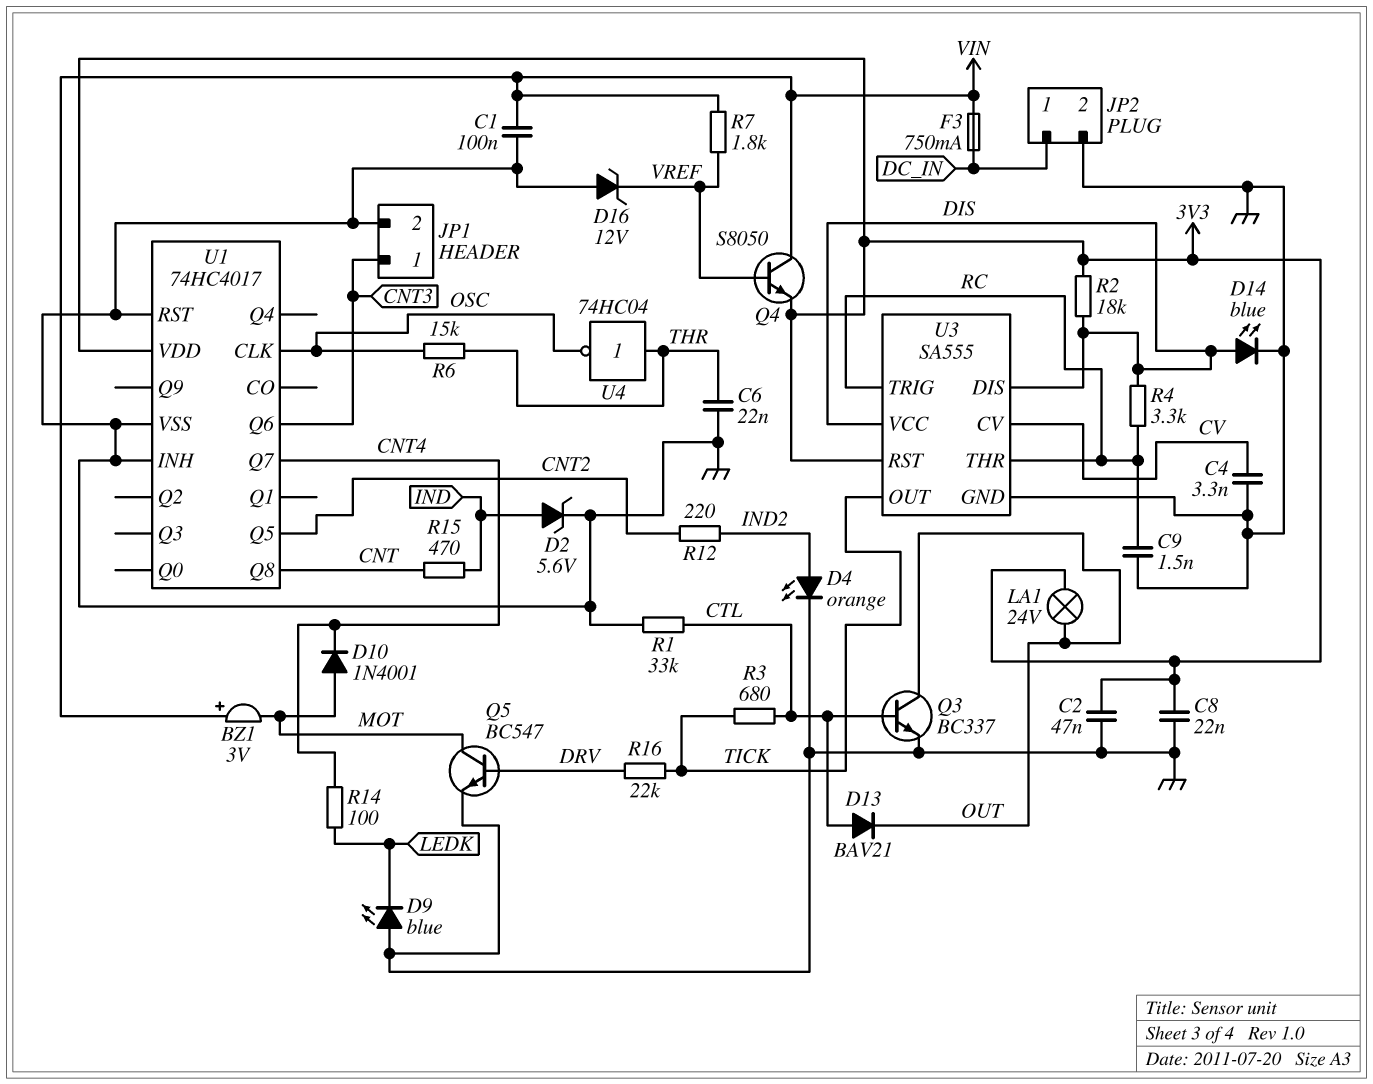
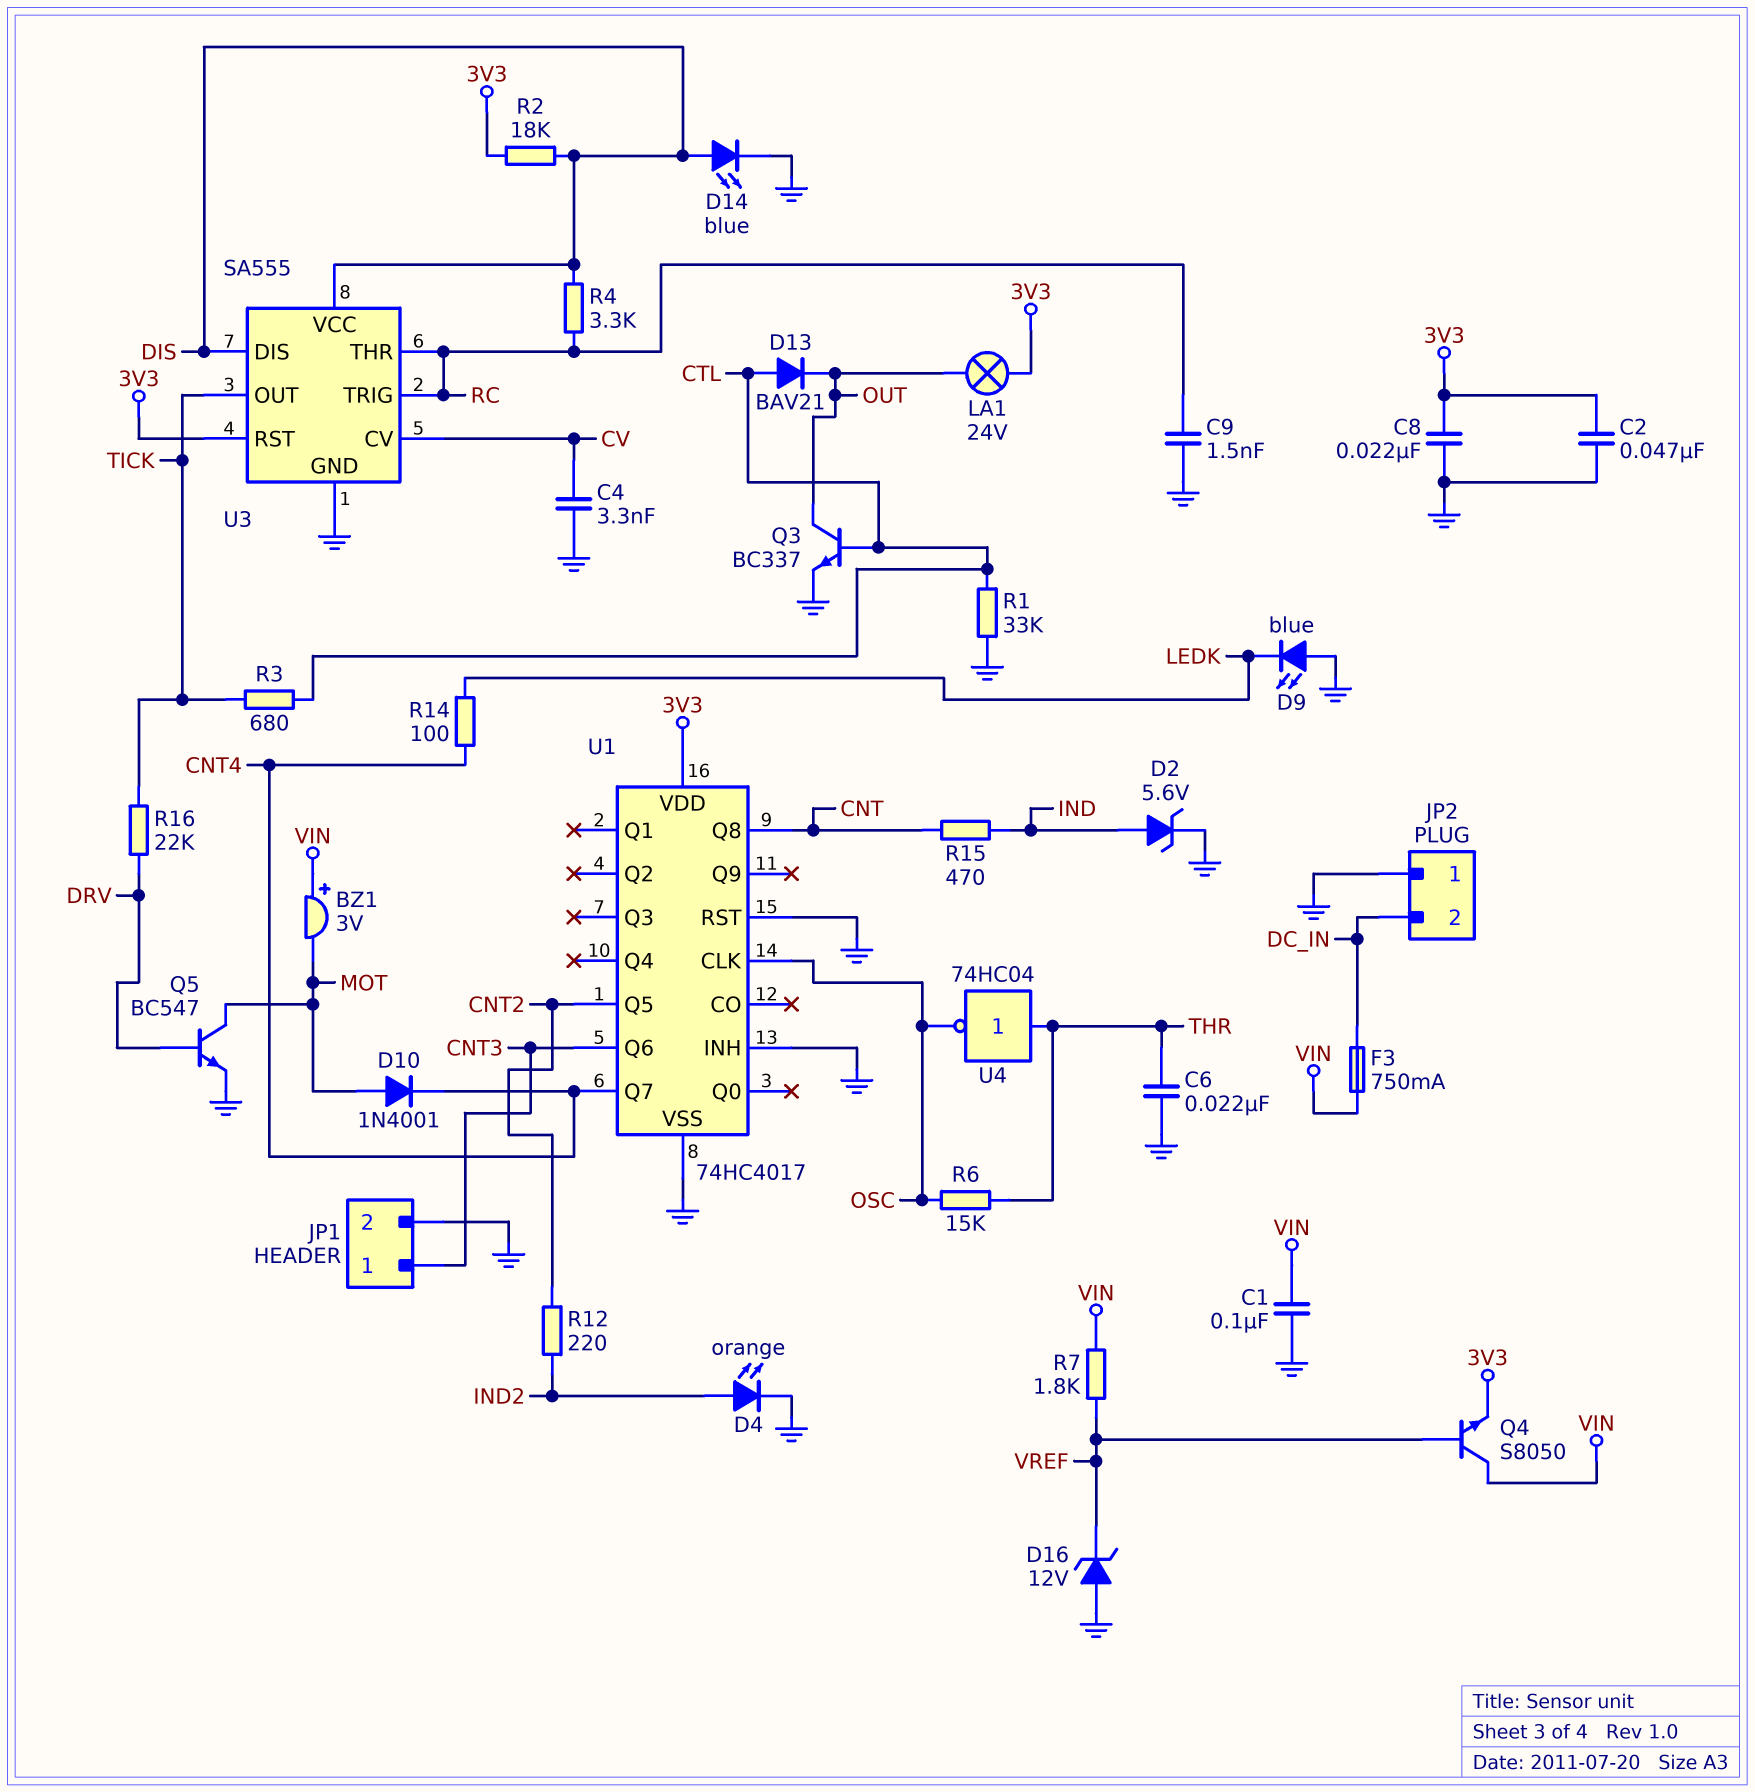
JP2 pin 1: DC_IN -> GND
JP2 pin 2: GND -> DC_IN

